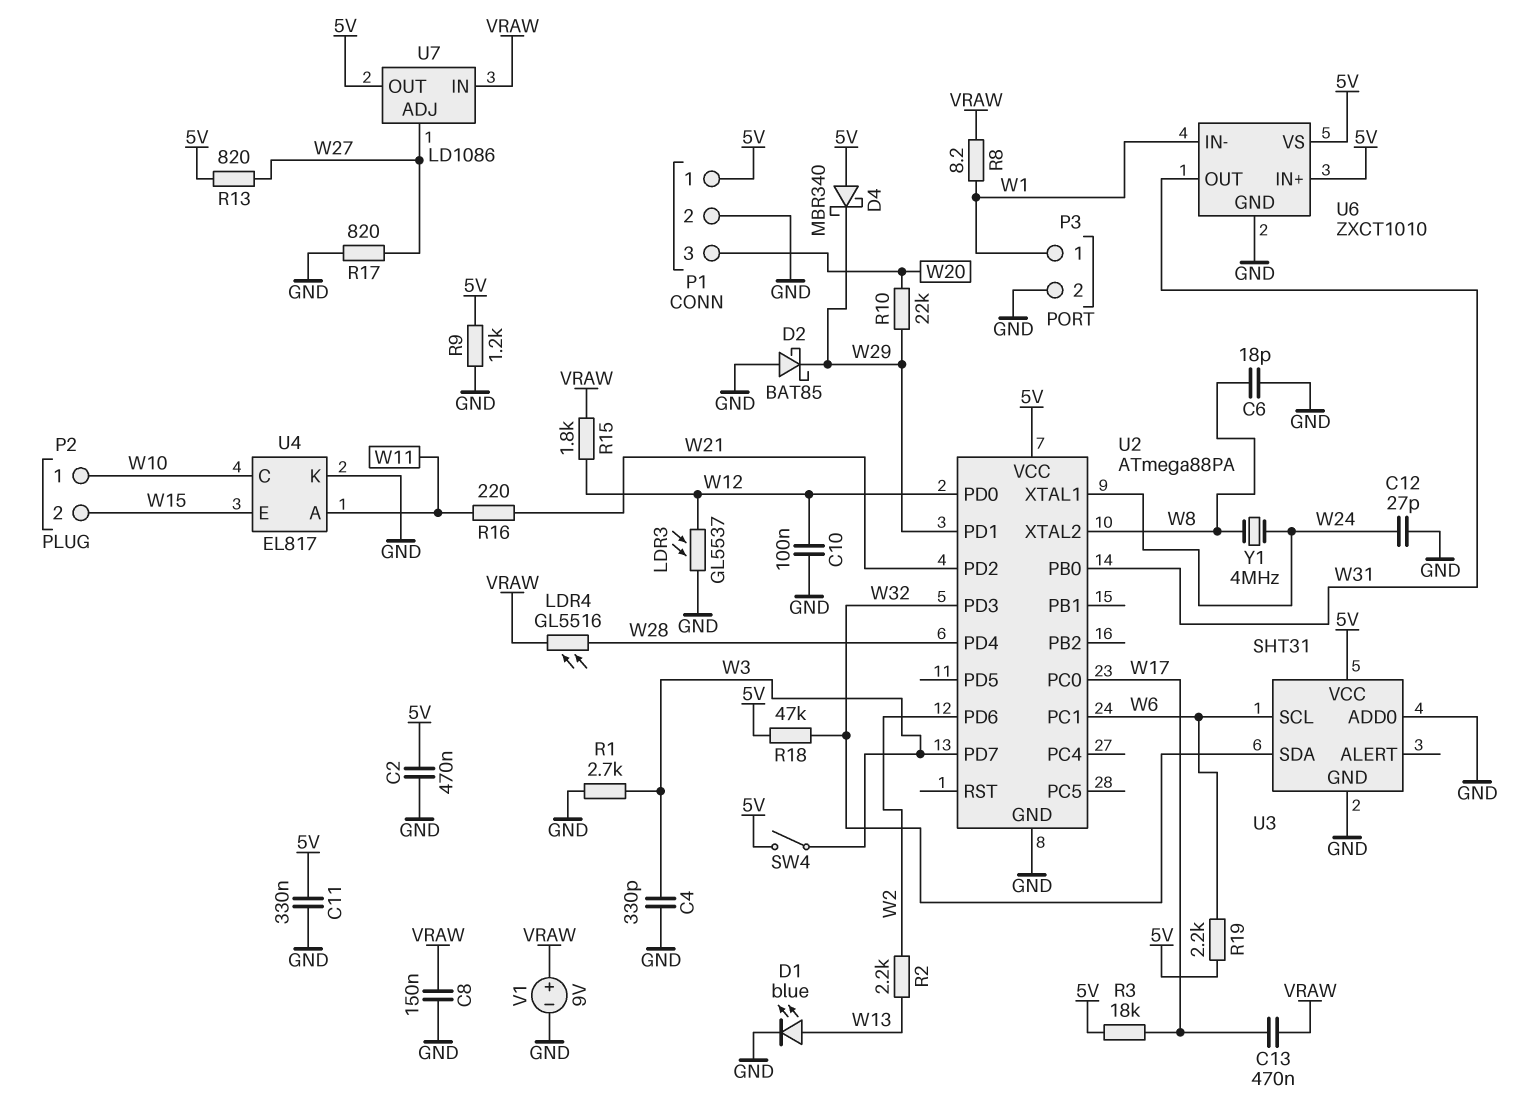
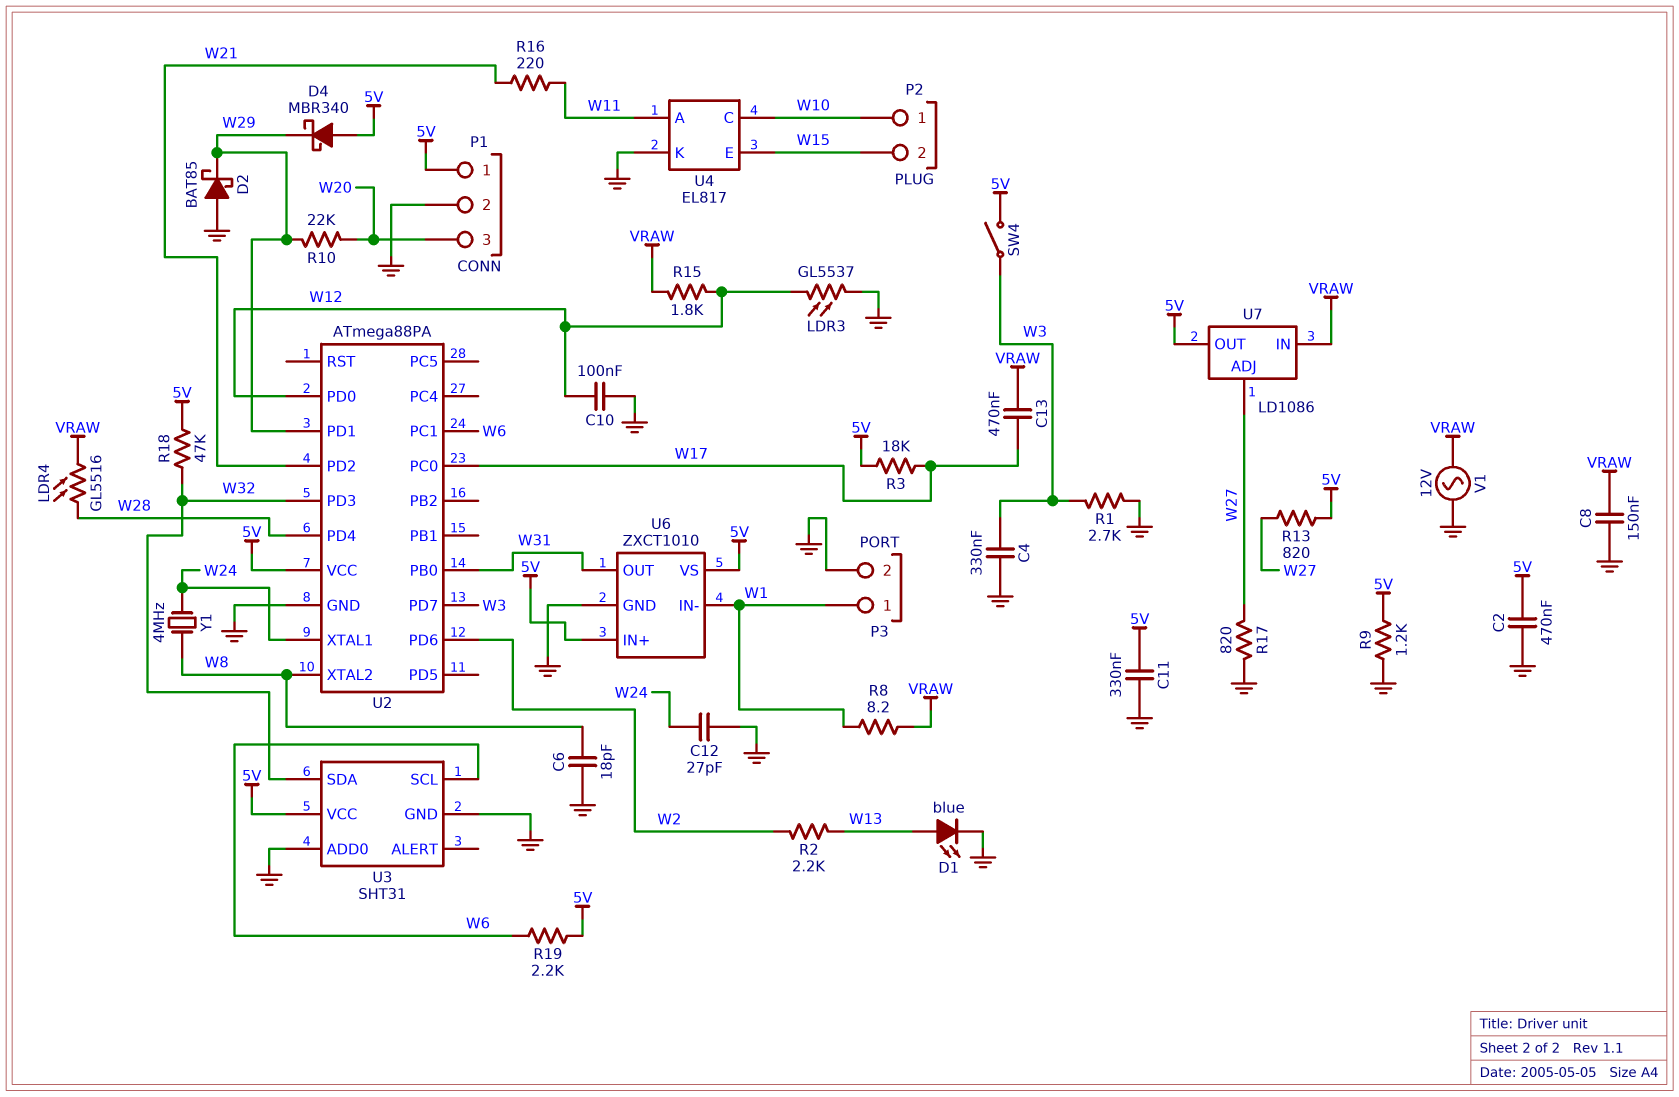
C4: 330pF (GND, W3) -> 330nF (GND, W3)
V1: 9V (plus VRAW, minus GND) -> AC 12V (GND, VRAW)

